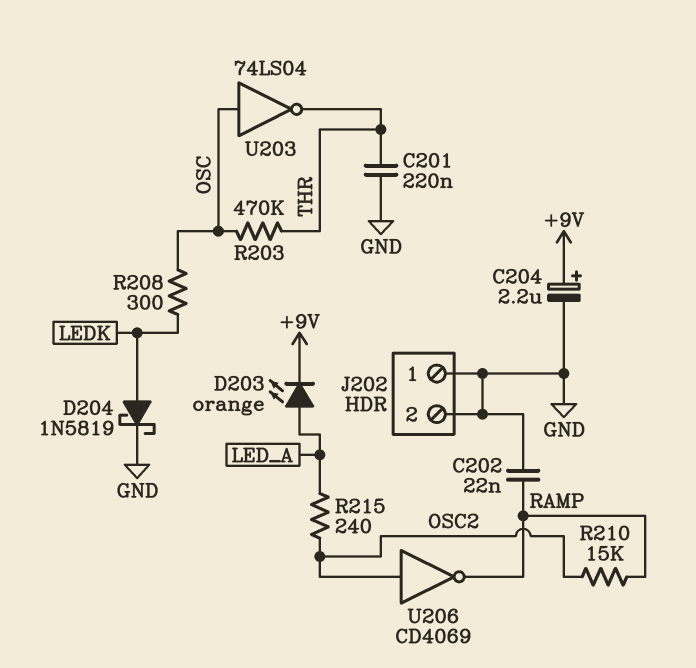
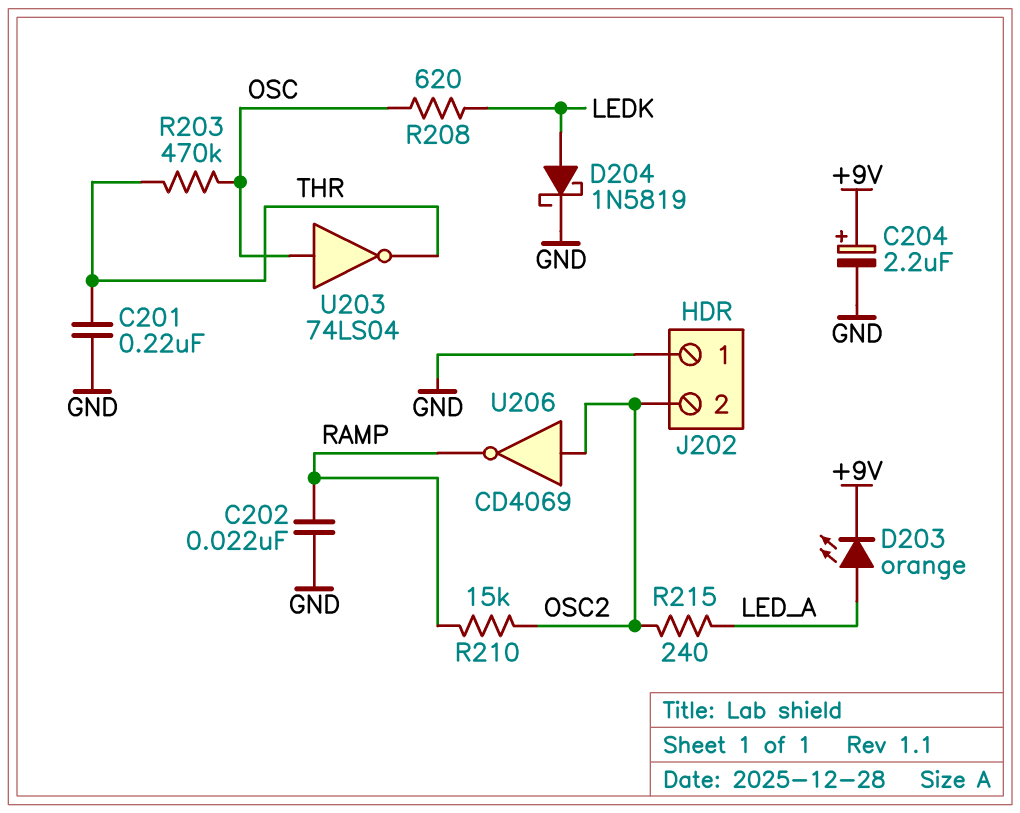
J202 pin 2: GND -> OSC2
R208: 300 (LEDK, OSC) -> 620 (LEDK, OSC)

